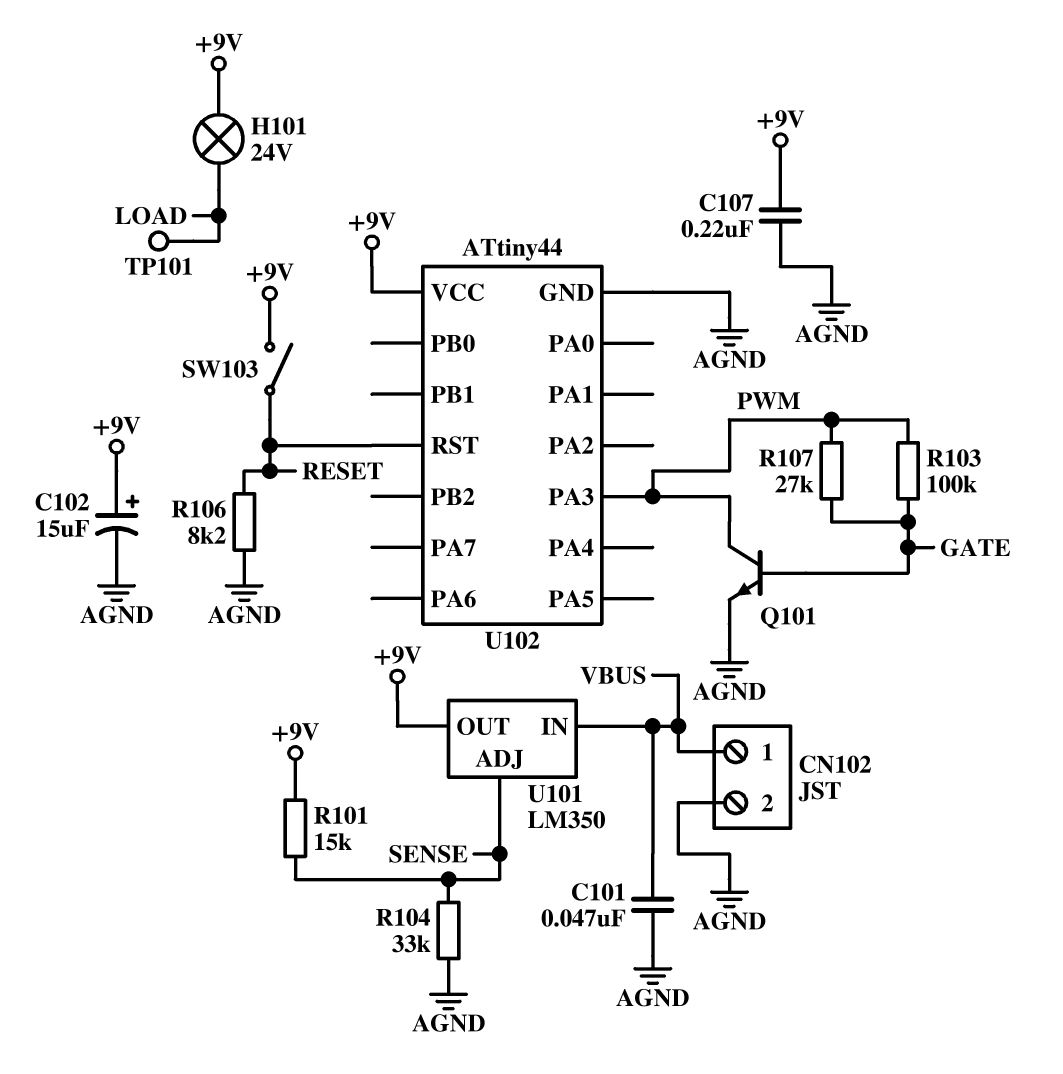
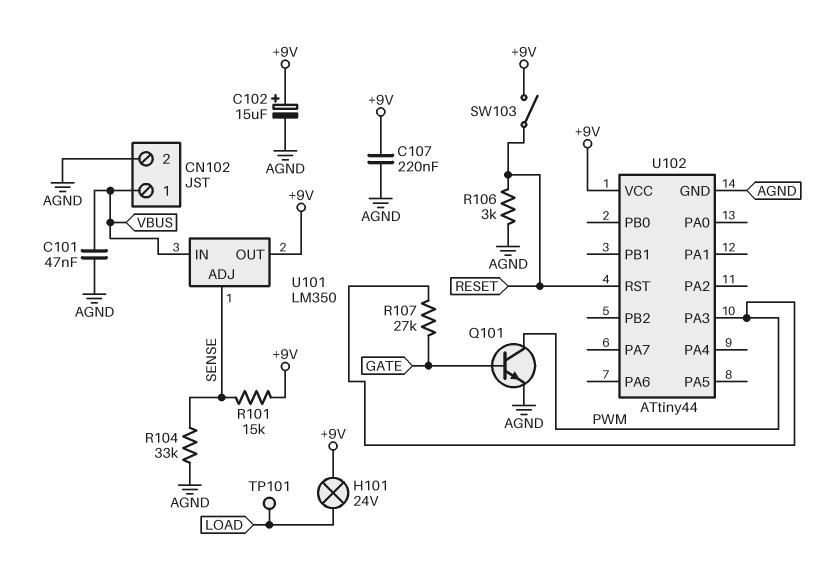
R103: 100k (GATE, PWM) -> none
R106: 8.2k (AGND, RESET) -> 3k (AGND, RESET)

